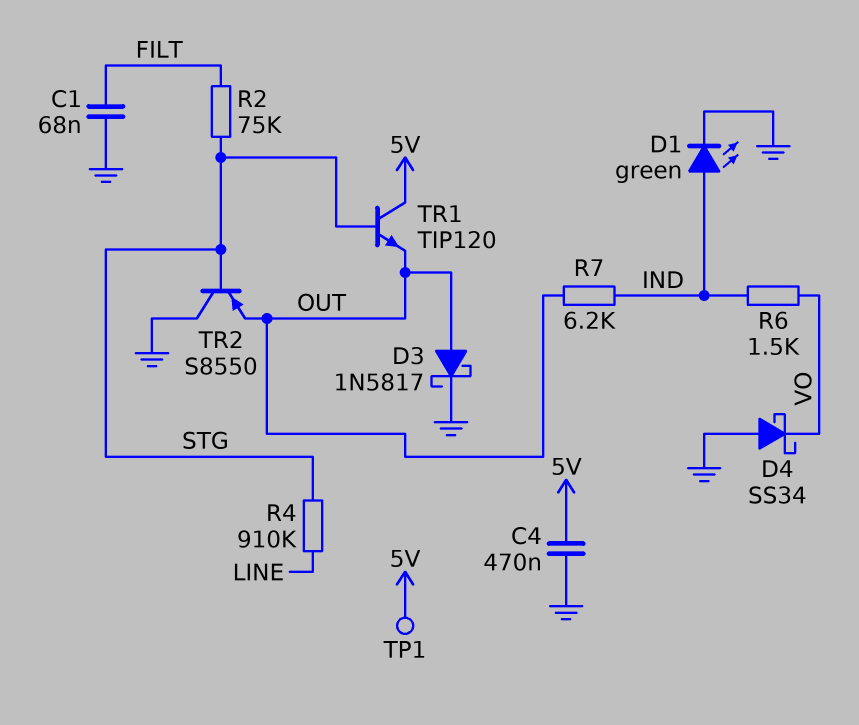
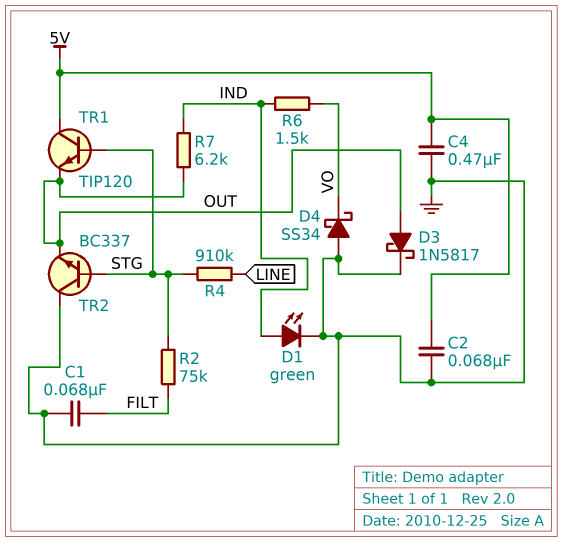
C2: none -> 68nF (5V, GND)
TP1: test point (5V) -> none
TR2: PNP S8550 (B STG, C GND, E OUT) -> NPN BC337 (B STG, C GND, E OUT)

